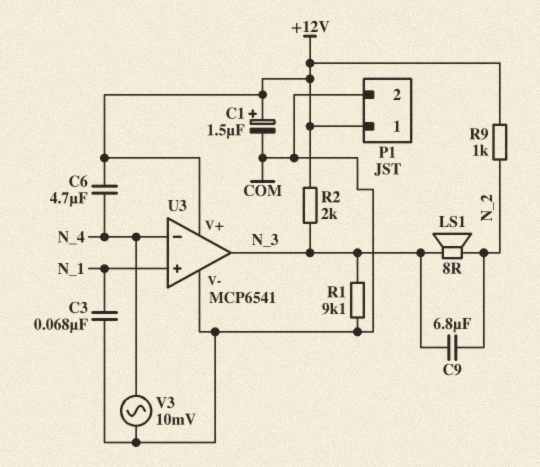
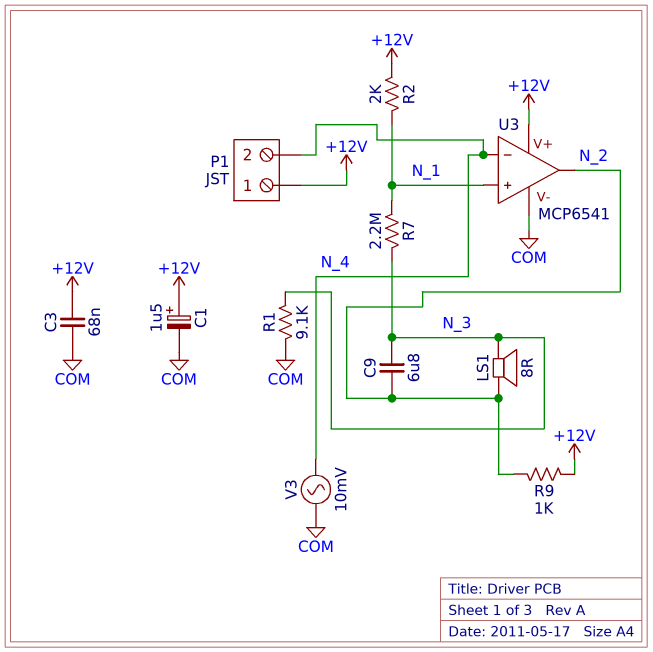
C3: 68nF (COM, N_1) -> 68nF (+12V, COM)
C6: 4.7uF (+12V, N_4) -> none
P1 pin 2: COM -> N_4
R2: 2k (+12V, N_3) -> 2k (+12V, N_1)
R7: none -> 2.2M (N_1, N_3)
U3 pin out: N_3 -> N_2

